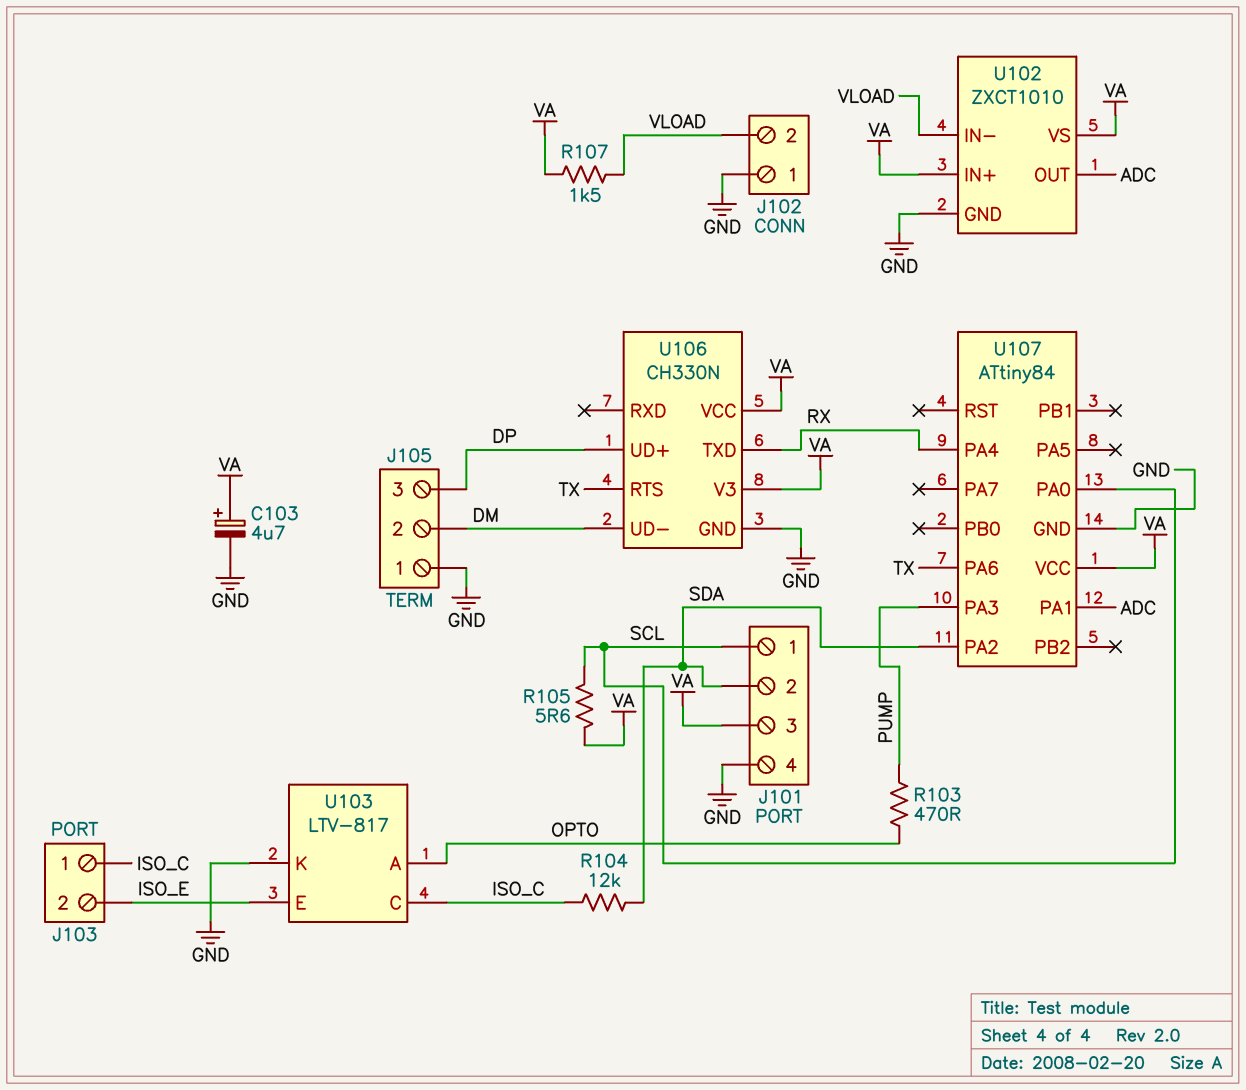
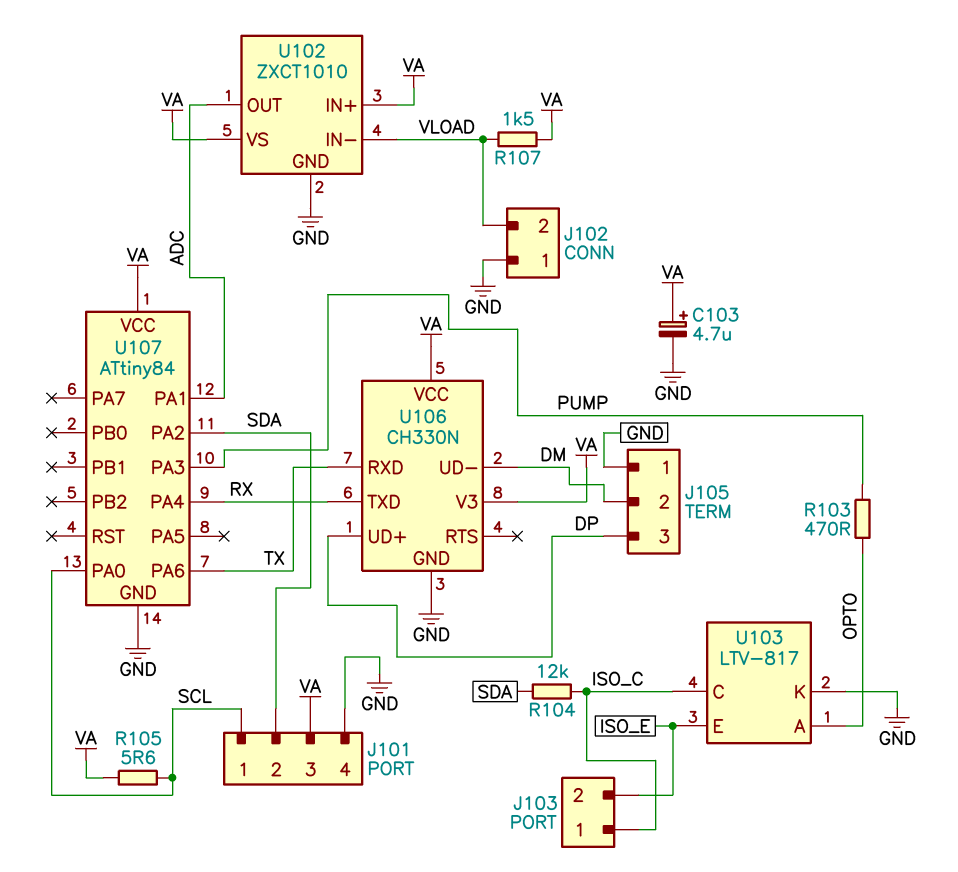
U106 pin RTS: TX -> none
U106 pin RXD: none -> TX

